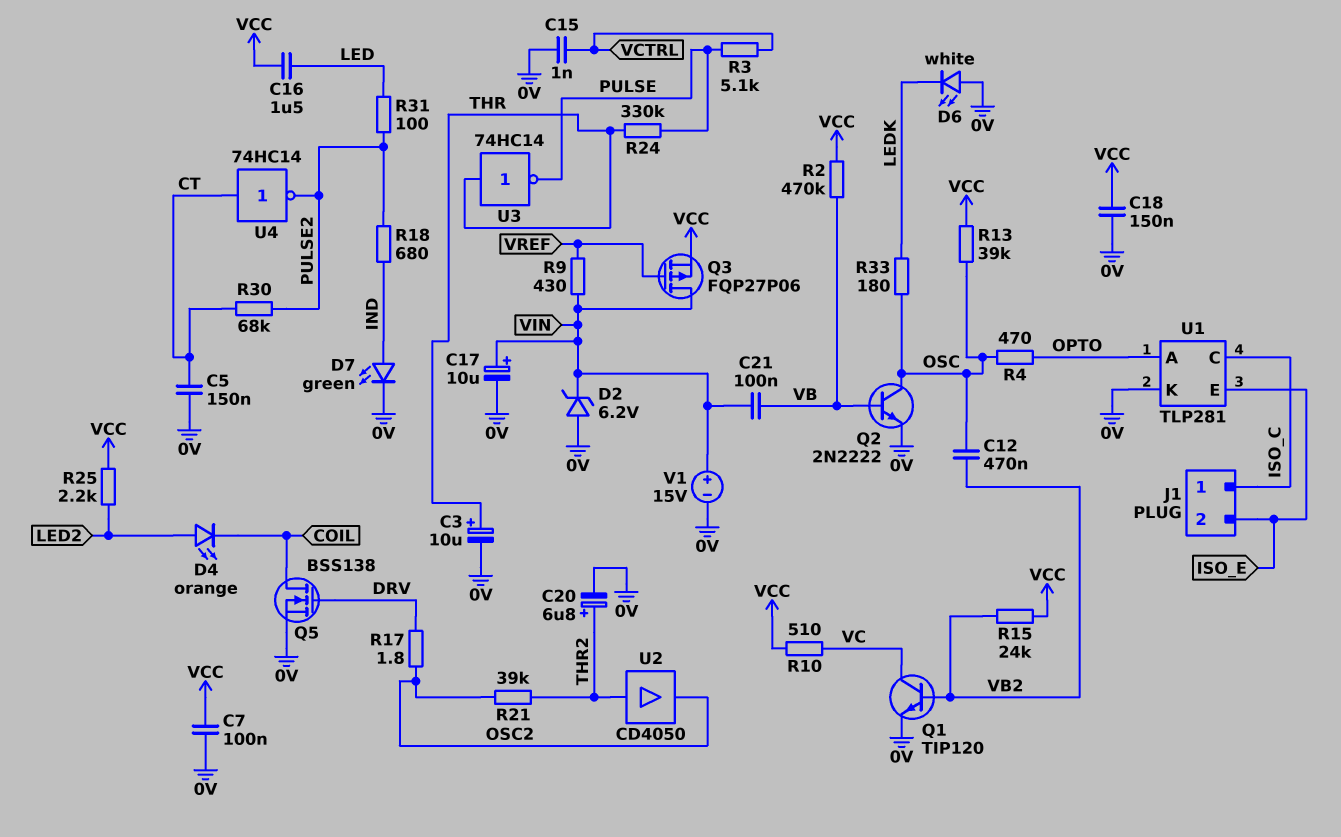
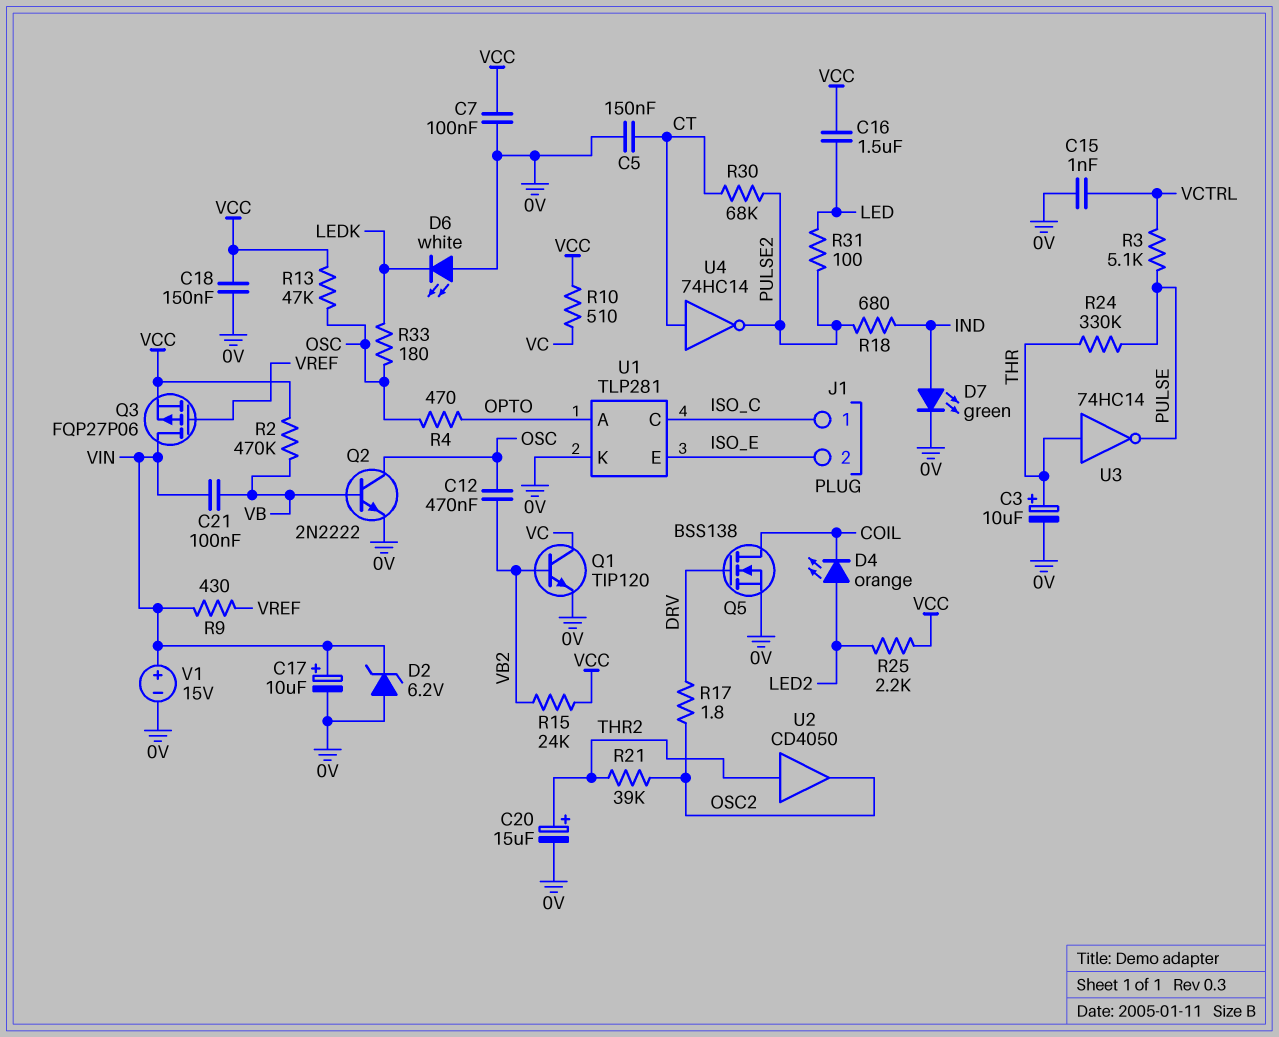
C20: 6.8uF (plus THR2, minus 0V) -> 15uF (plus THR2, minus 0V)
R13: 39k (OSC, VCC) -> 47k (OSC, VCC)

